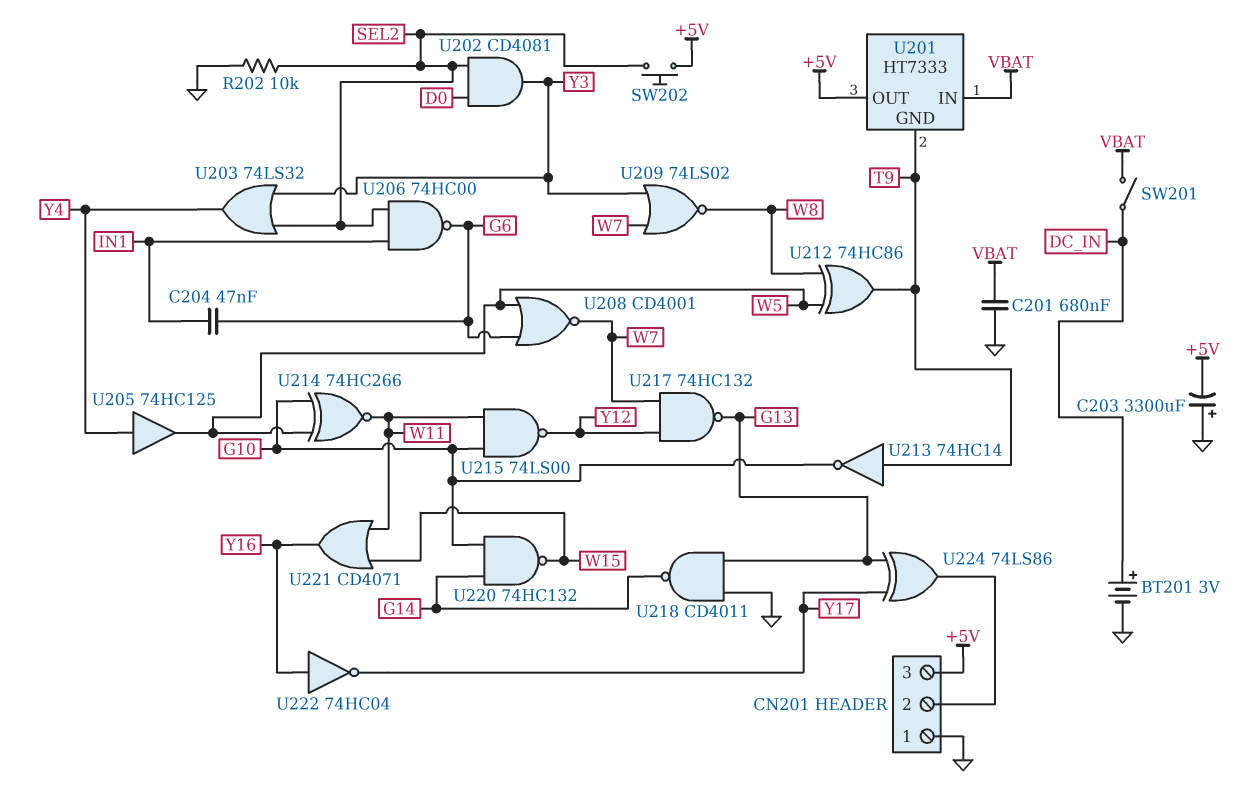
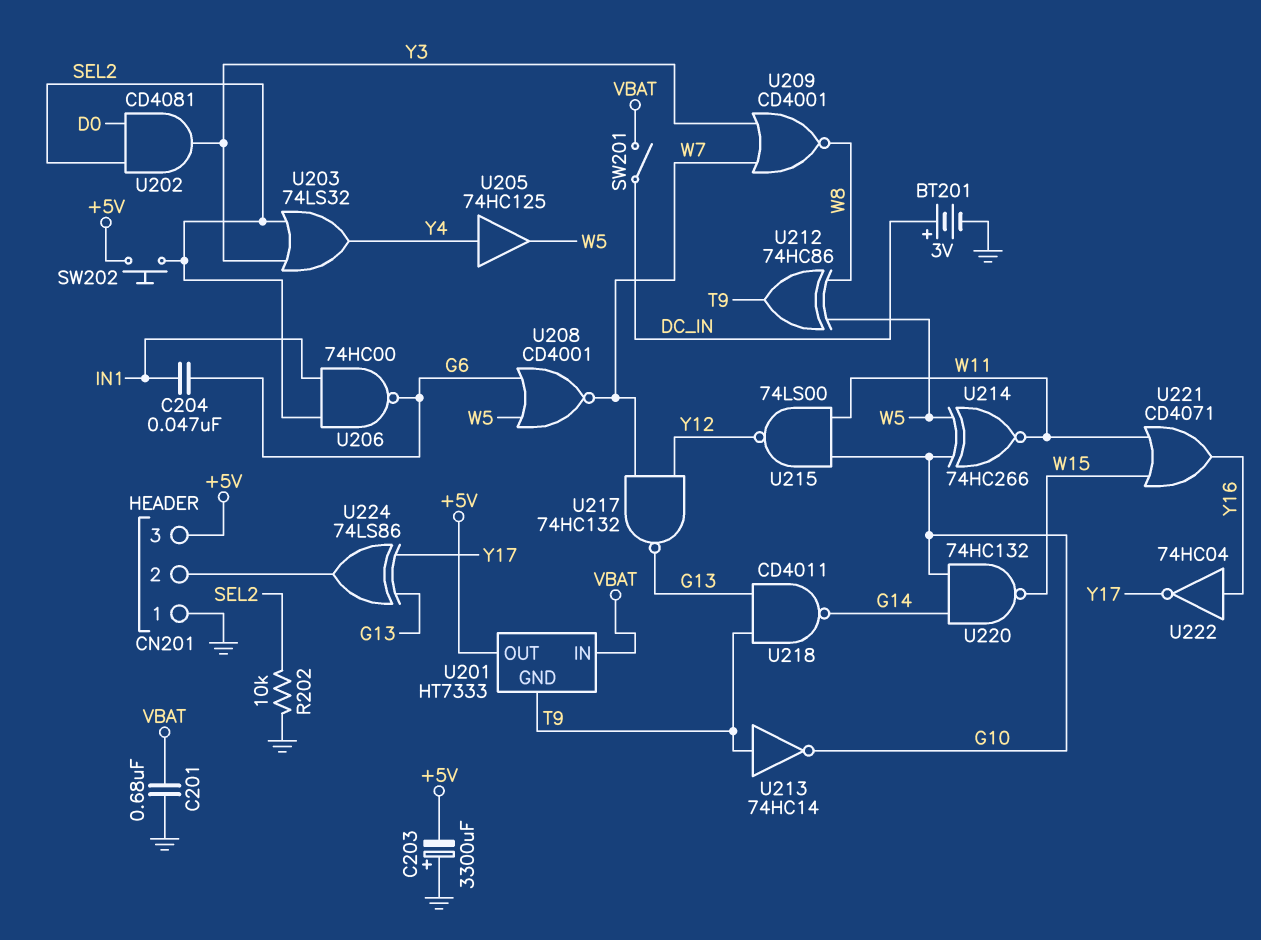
U209: NOR 74LS02 (in W7, in Y3, out W8) -> NOR CD4001 (in W7, in Y3, out W8)
U218: NAND CD4011 (in G13, in GND, out G14) -> NAND CD4011 (in G13, in T9, out G14)

